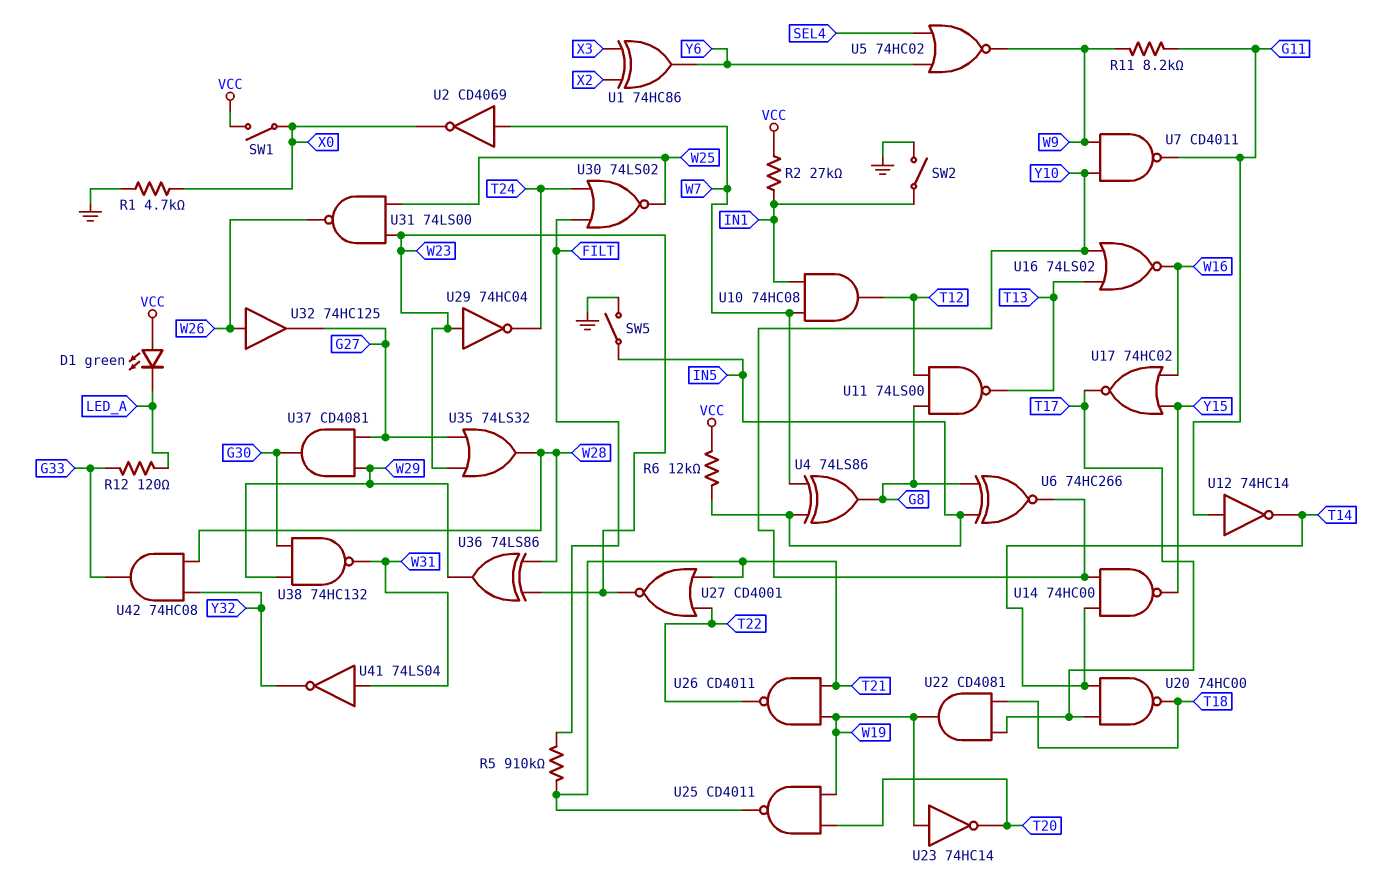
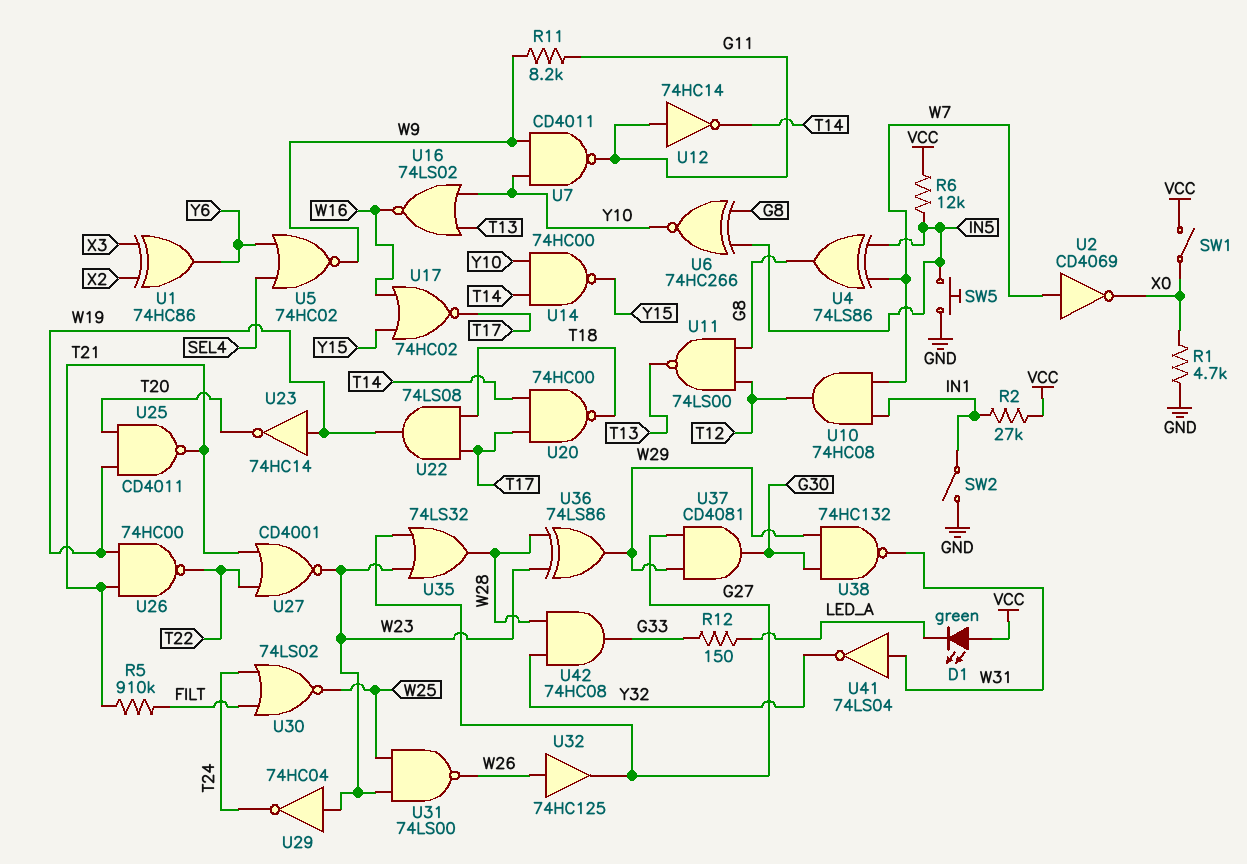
R12: 120 (G33, LED_A) -> 150 (G33, LED_A)
SW5: switch (GND, IN5) -> button (GND, IN5)
U22: AND CD4081 (in T17, in T18, out W19) -> AND 74LS08 (in T17, in T18, out W19)
U26: NAND CD4011 (in T21, in W19, out T22) -> NAND 74HC00 (in T21, in W19, out T22)

